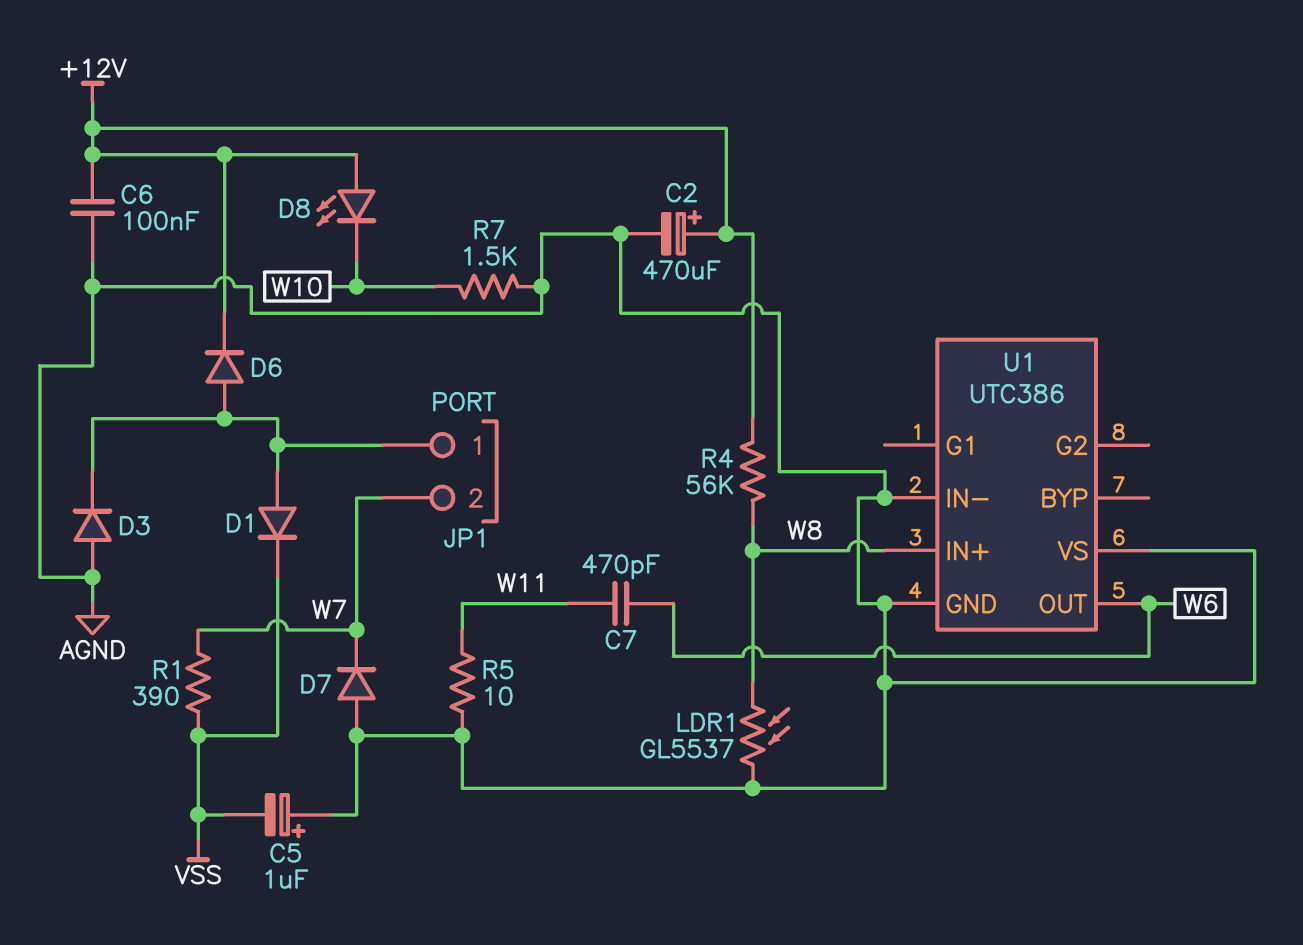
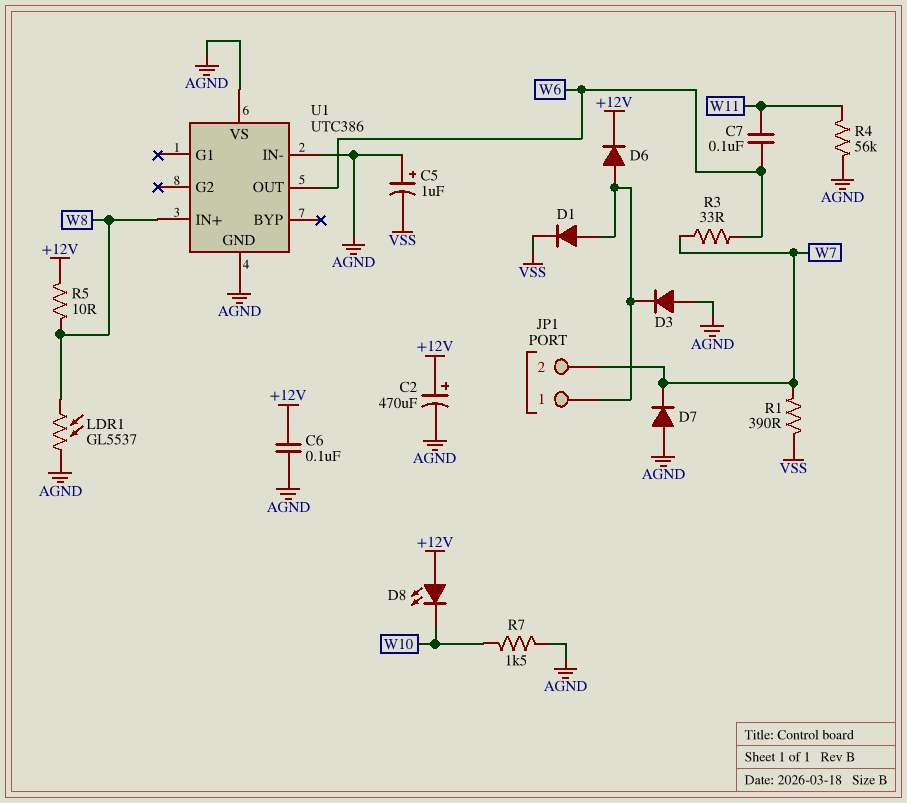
C7: 470pF (W6, W11) -> 100nF (W6, W11)
R3: none -> 33 (W6, W7)
R4: 56k (+12V, W8) -> 56k (AGND, W11)
R5: 10 (AGND, W11) -> 10 (+12V, W8)

